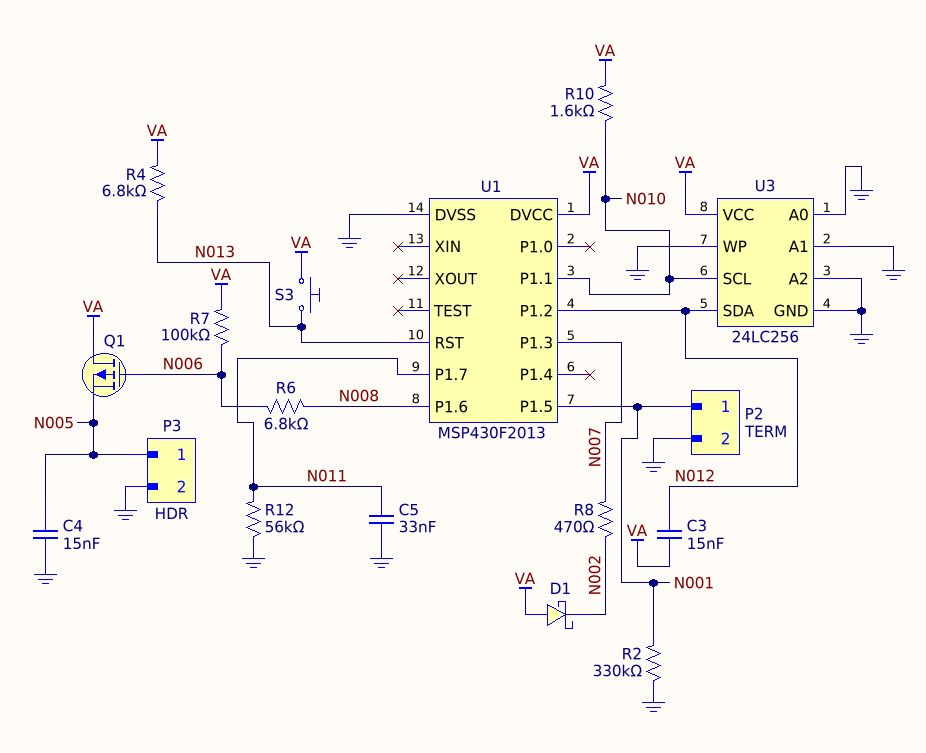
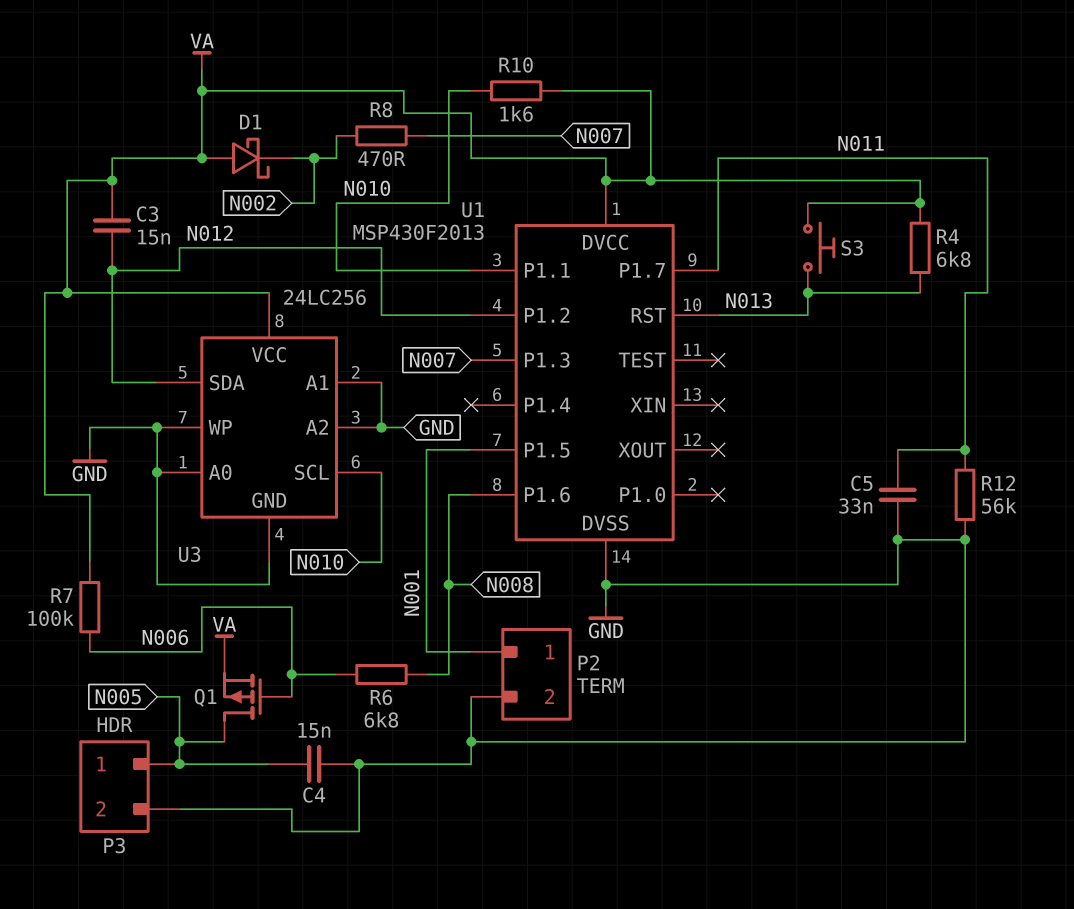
Q1: PMOS (G N006, D VA, S N005) -> PMOS (G N006, D N005, S VA)
R2: 330k (GND, N001) -> none

